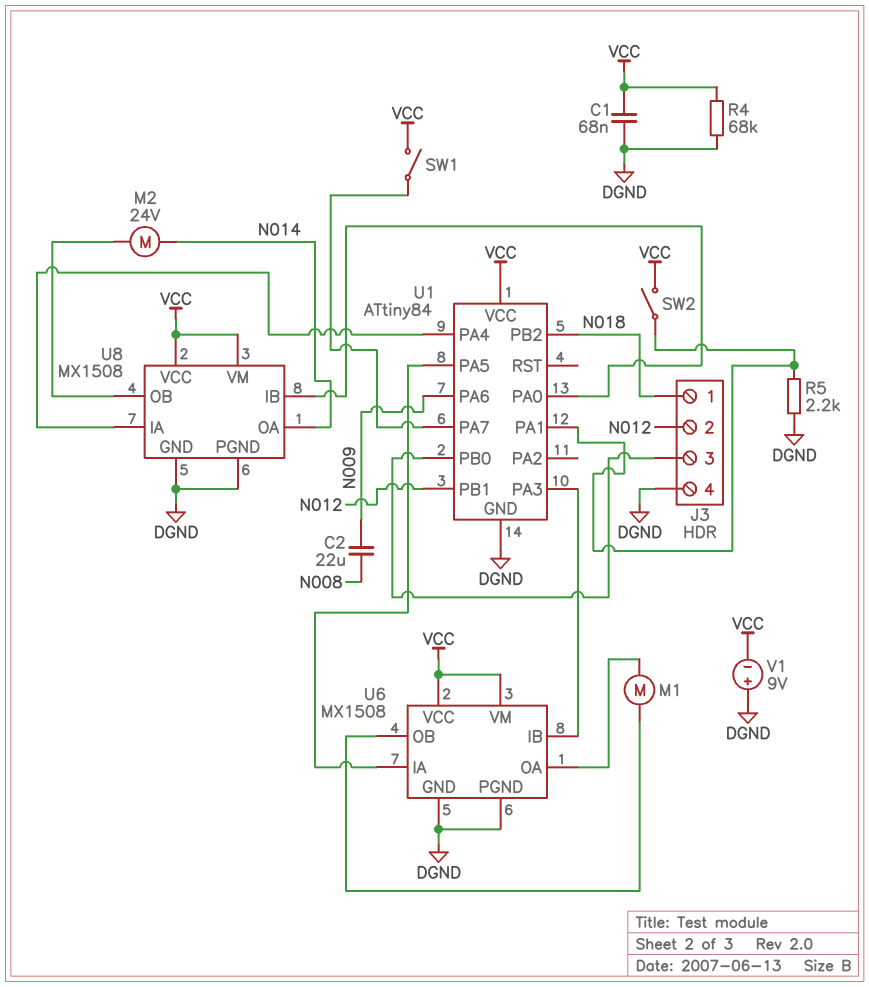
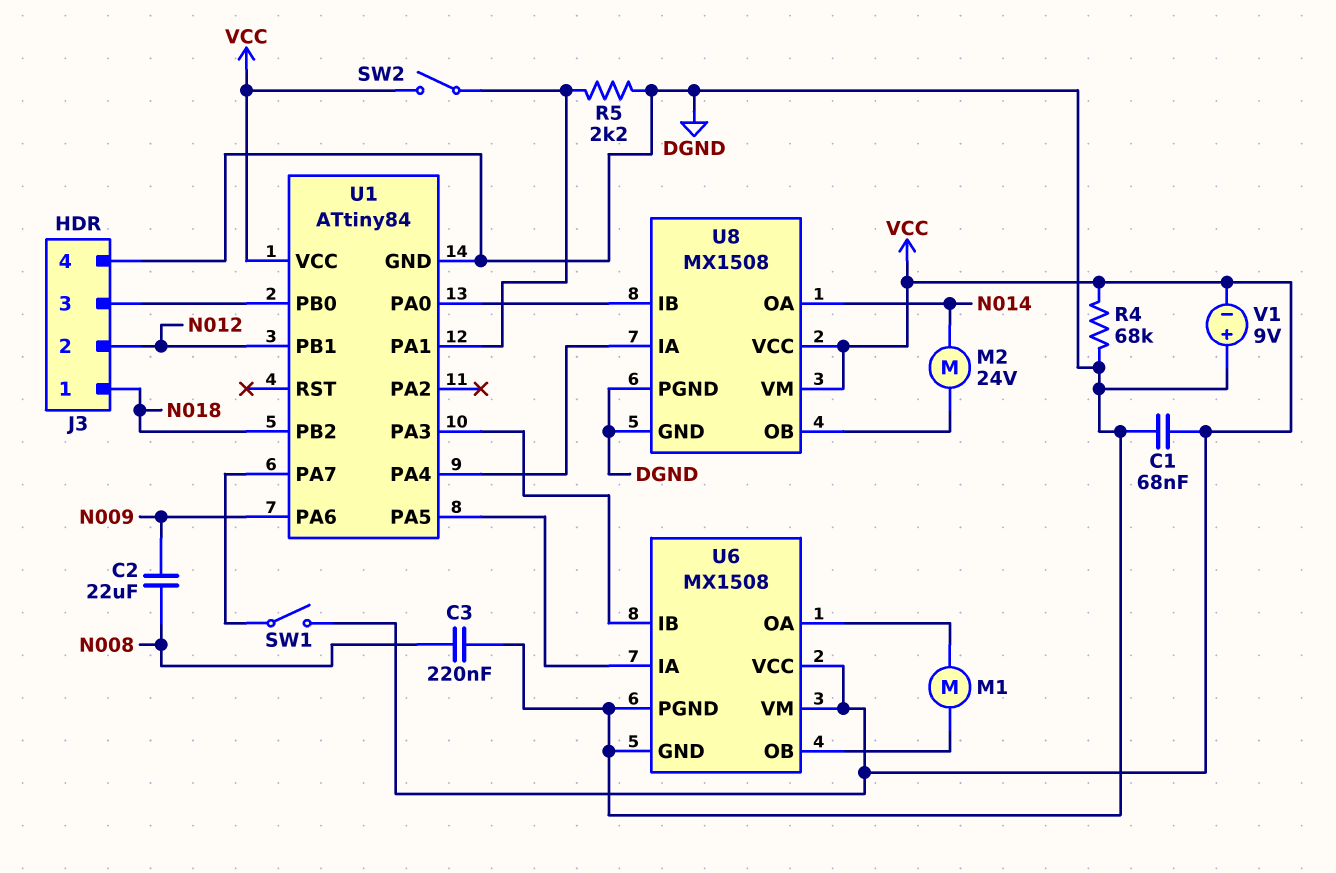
C3: none -> 220nF (DGND, N008)

